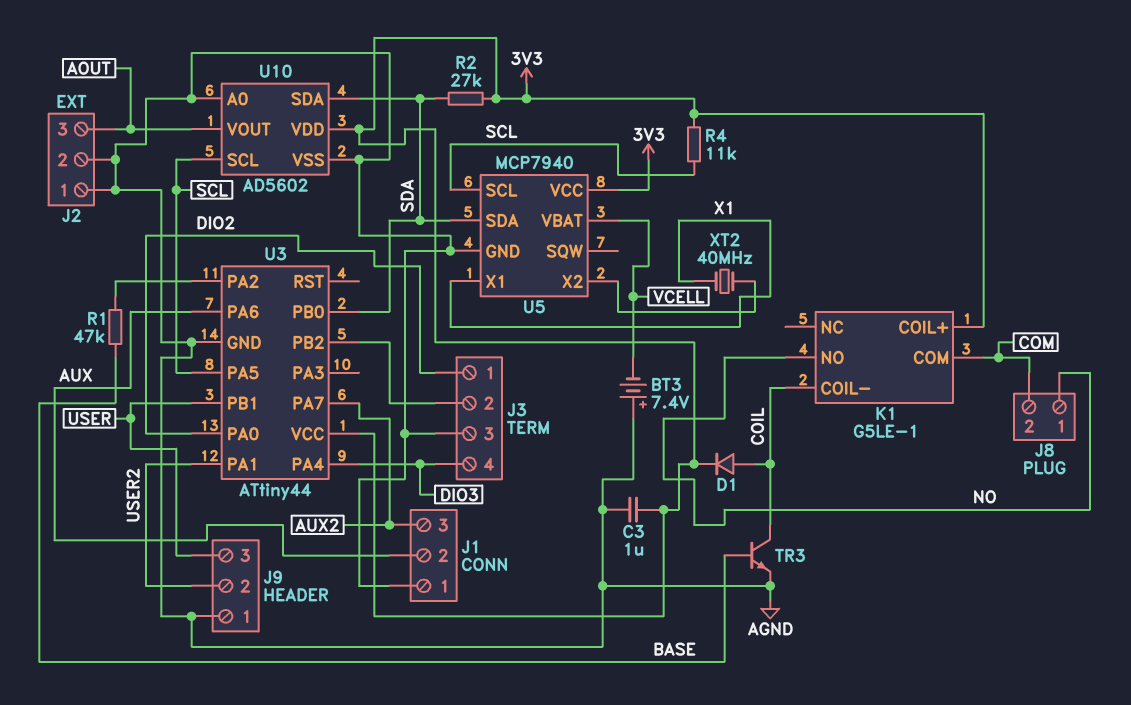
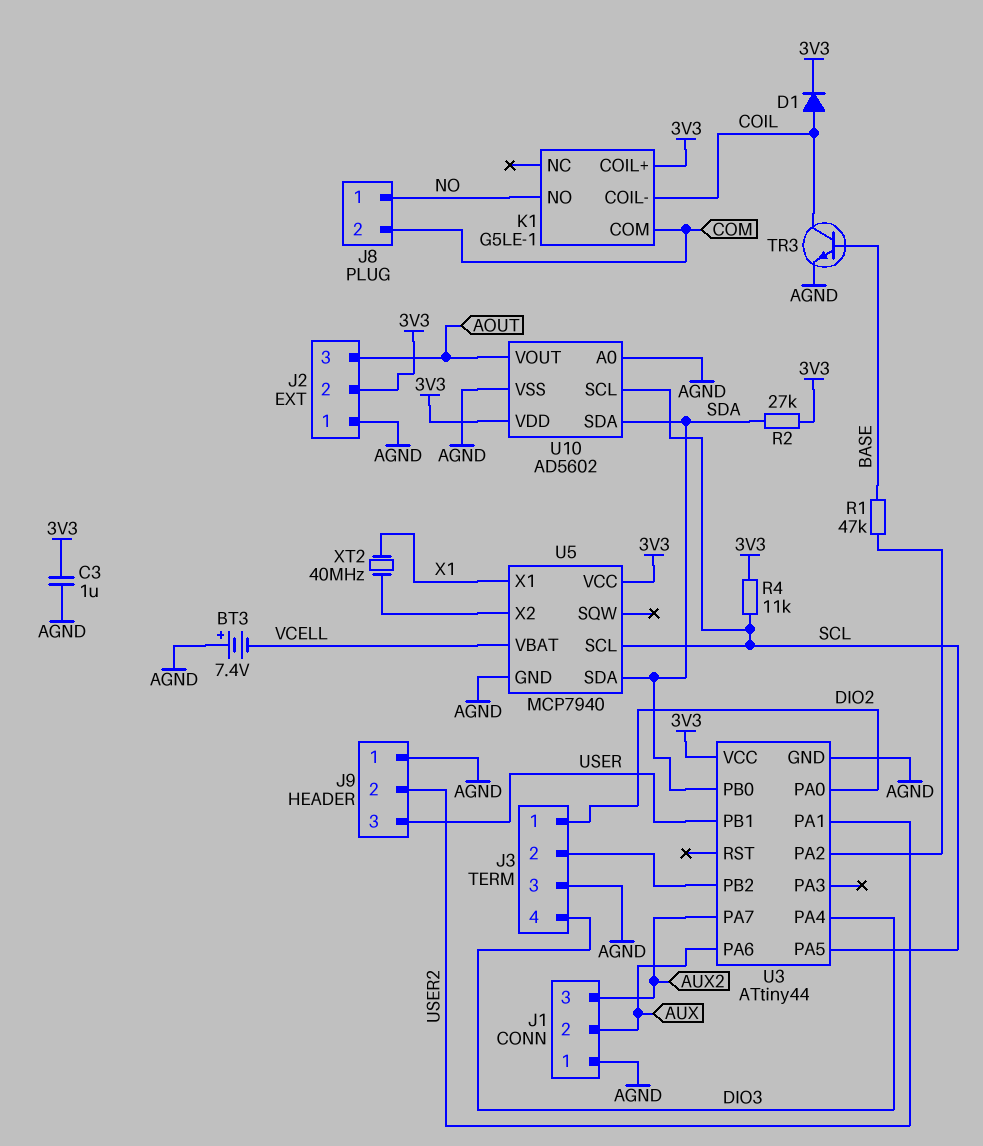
J2 pin 2: AGND -> 3V3

